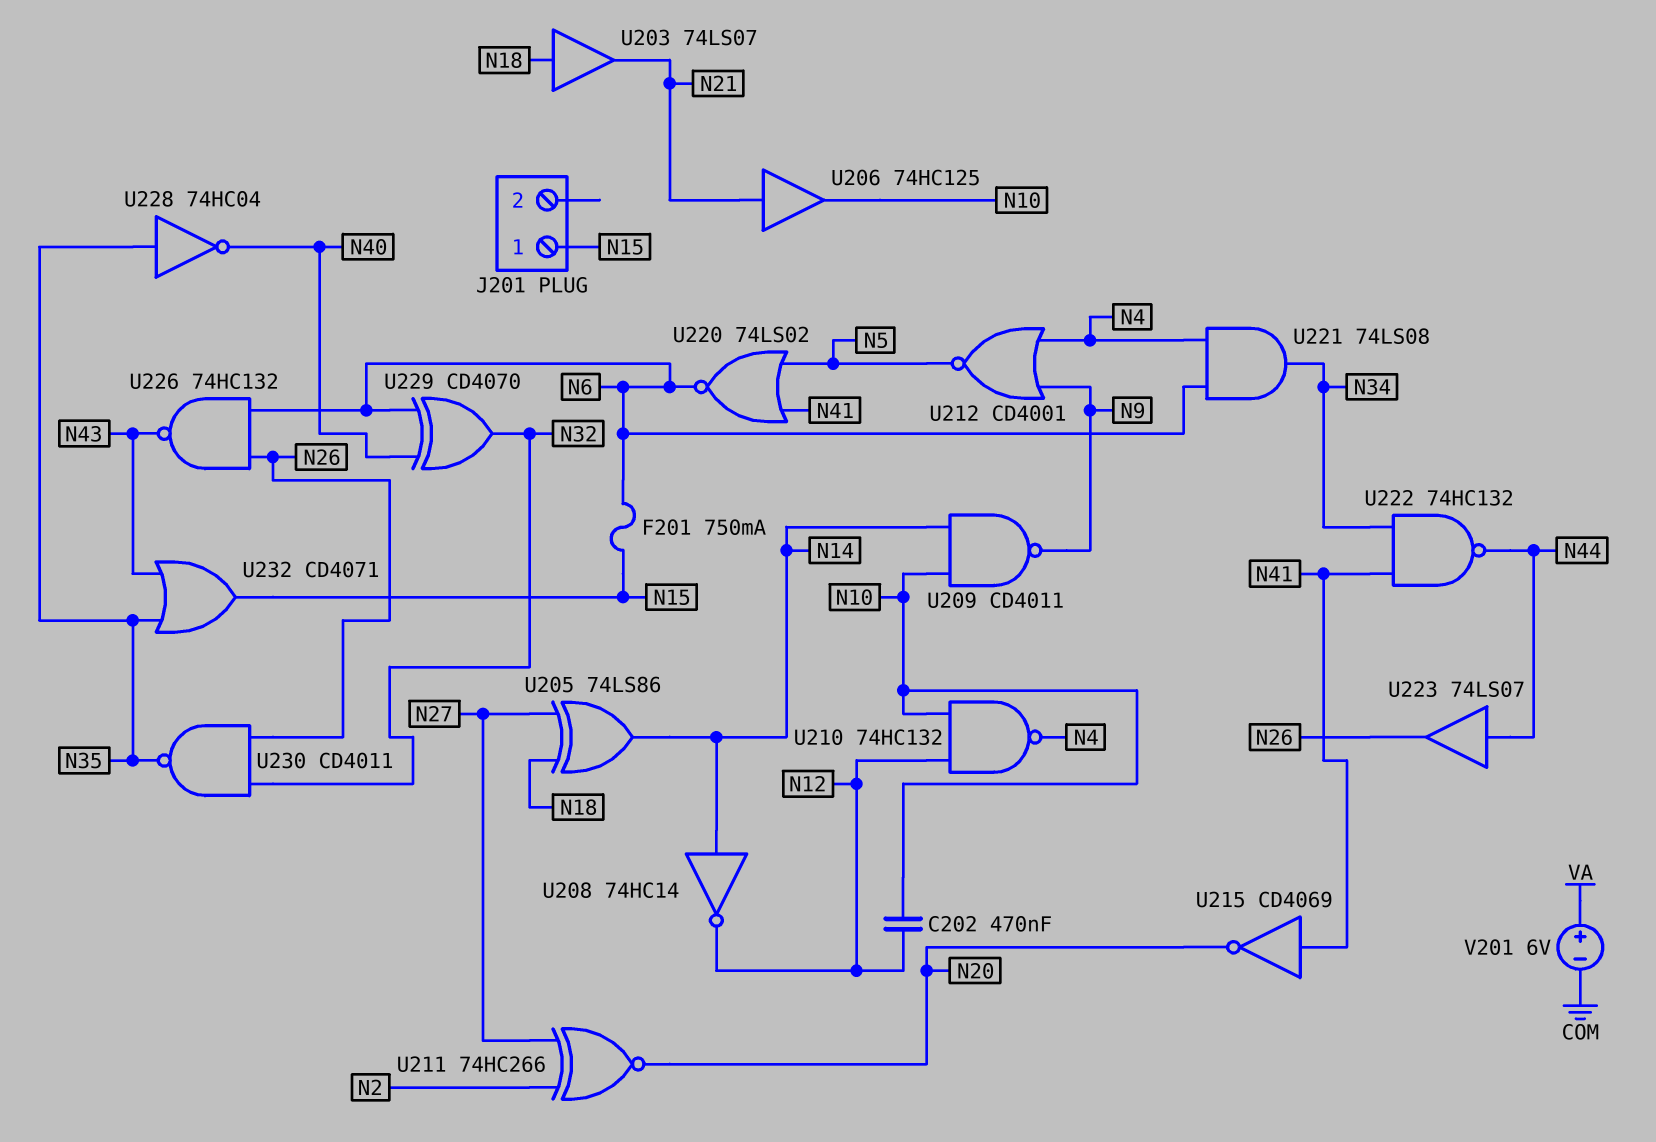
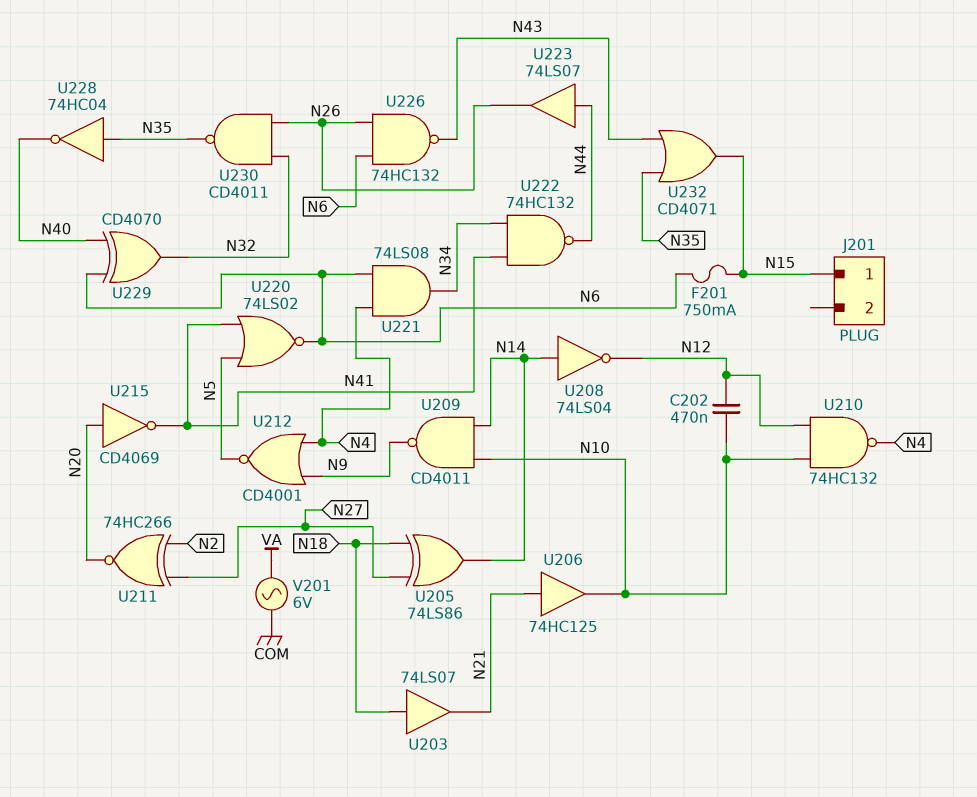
U208: NOT 74HC14 (in N14, out N12) -> NOT 74LS04 (in N14, out N12)
U215: NOT CD4069 (in N41, out N20) -> NOT CD4069 (in N20, out N41)
V201: 6V (plus VA, minus COM) -> AC 6V (COM, VA)

